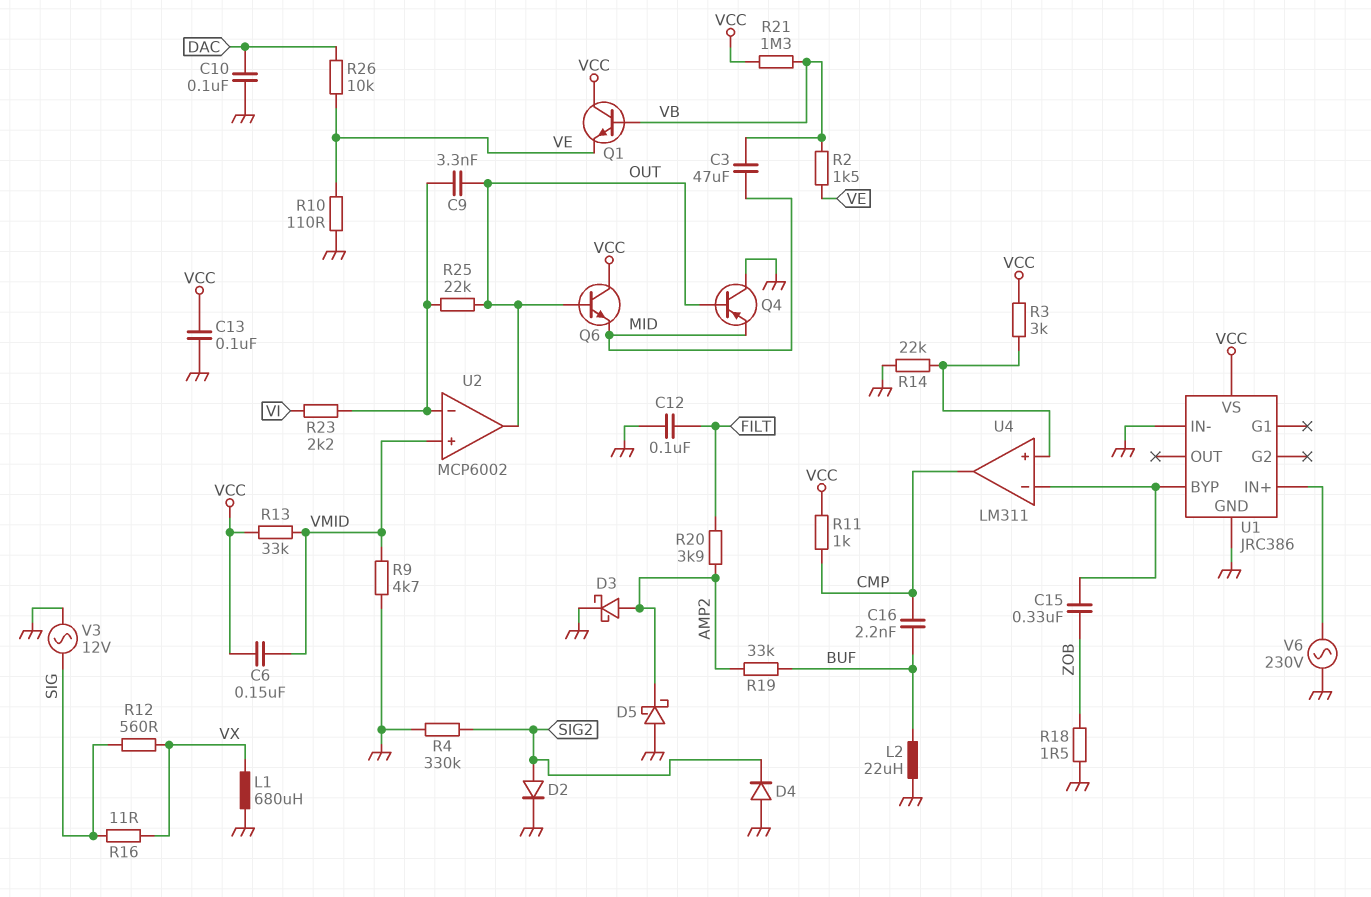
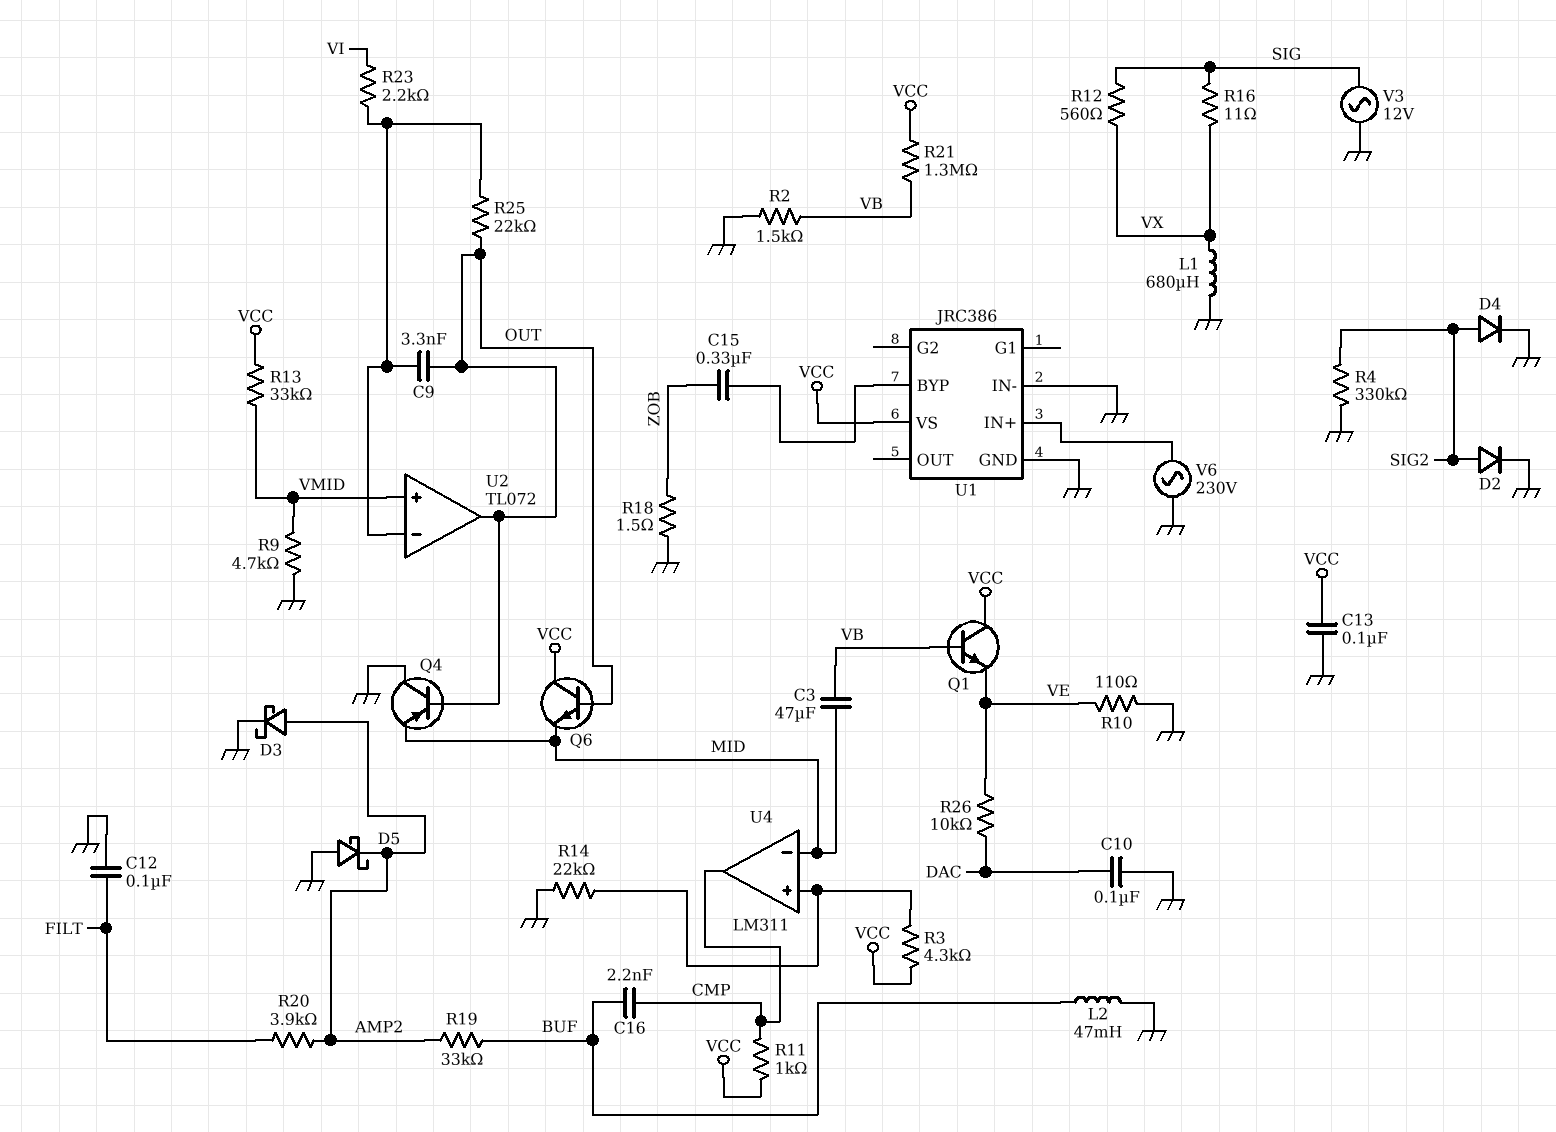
C6: 150nF (VCC, VMID) -> none
D4: diode (A GND, K SIG2) -> diode (A SIG2, K GND)
L2: 22uH (BUF, GND) -> 47mH (BUF, GND)
R2: 1.5k (VB, VE) -> 1.5k (GND, VB)
R3: 3k (U4/in+, VCC) -> 4.3k (U4/in+, VCC)
U2: MCP6002 -> TL072
U4 pin in-: U1/BYP -> MID

